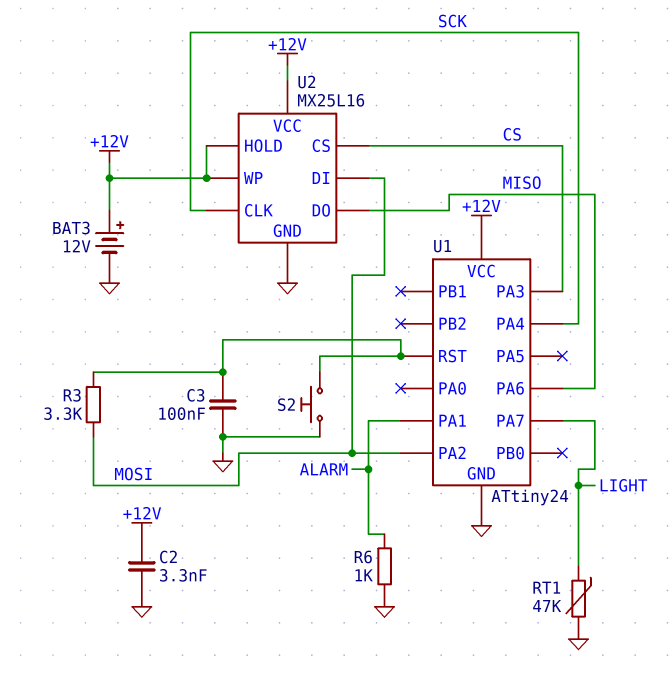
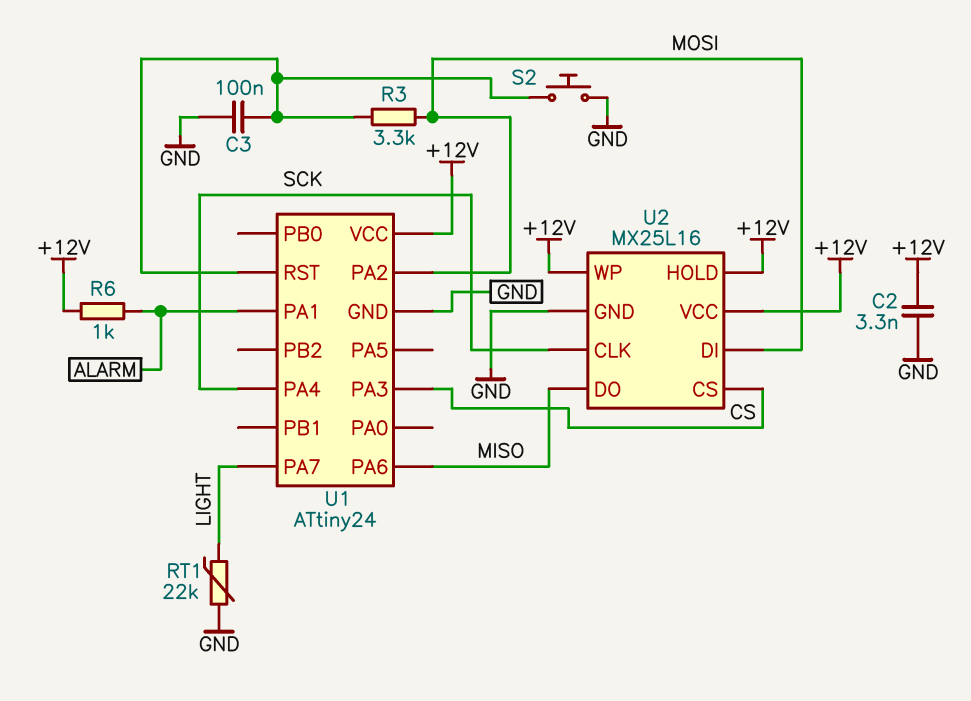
BAT3: 12V (plus +12V, minus GND) -> none
R6: 1k (ALARM, GND) -> 1k (+12V, ALARM)
RT1: 47k (GND, LIGHT) -> 22k (GND, LIGHT)

